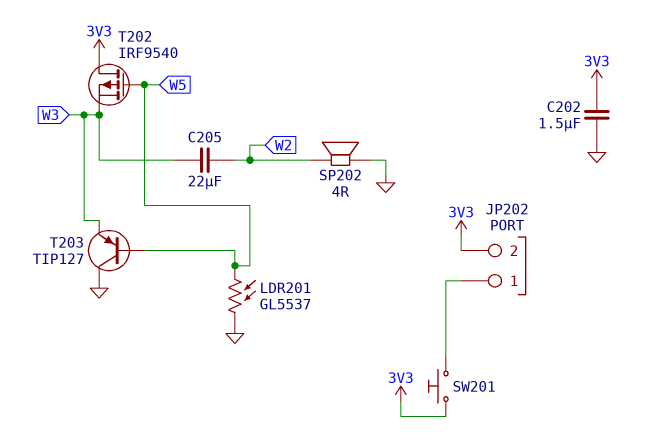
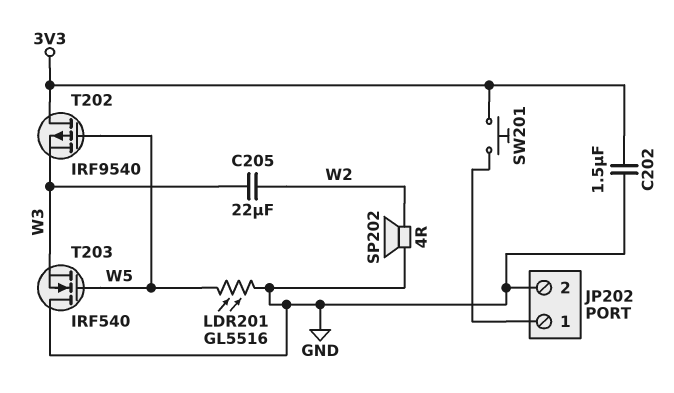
JP202 pin 2: 3V3 -> GND
LDR201: GL5537 (GND, W5) -> GL5516 (GND, W5)
T203: PNP TIP127 (B W5, C GND, E W3) -> NMOS IRF540 (G W5, D GND, S W3)

